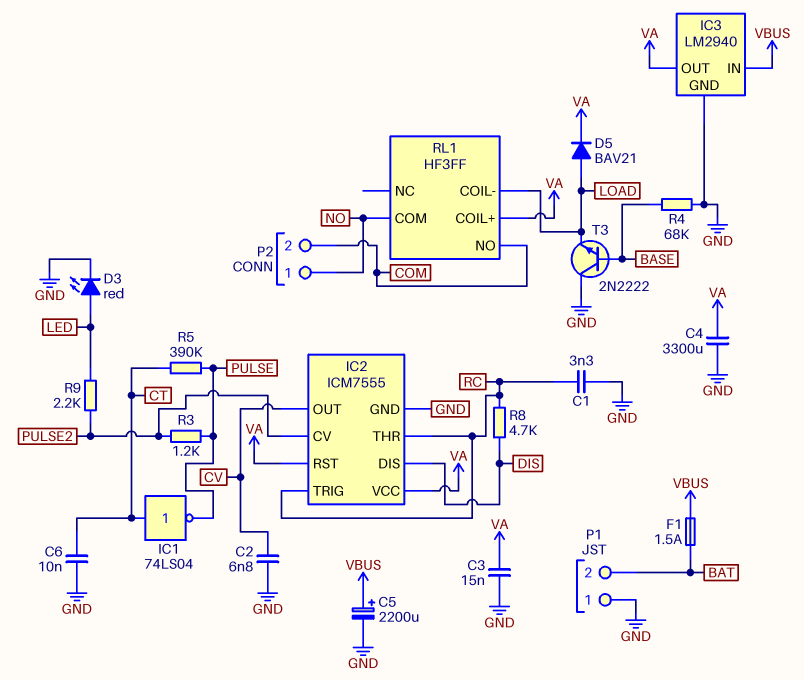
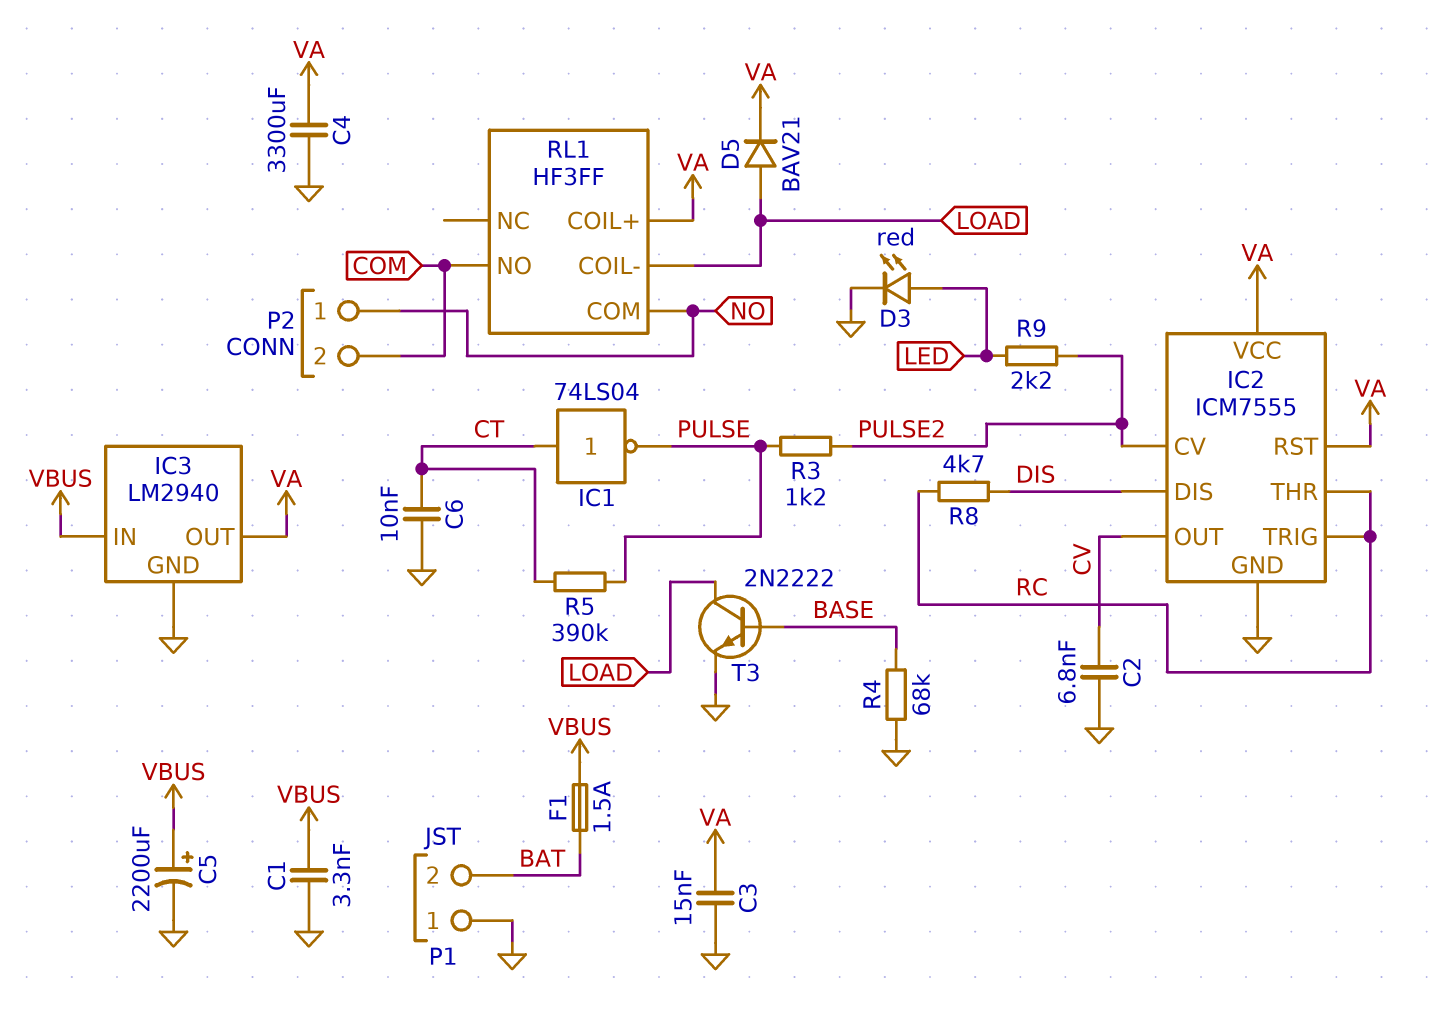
C1: 3.3nF (GND, RC) -> 3.3nF (GND, VBUS)
T3: NPN 2N2222 (B BASE, C GND, E LOAD) -> NPN 2N2222 (B BASE, C LOAD, E GND)

